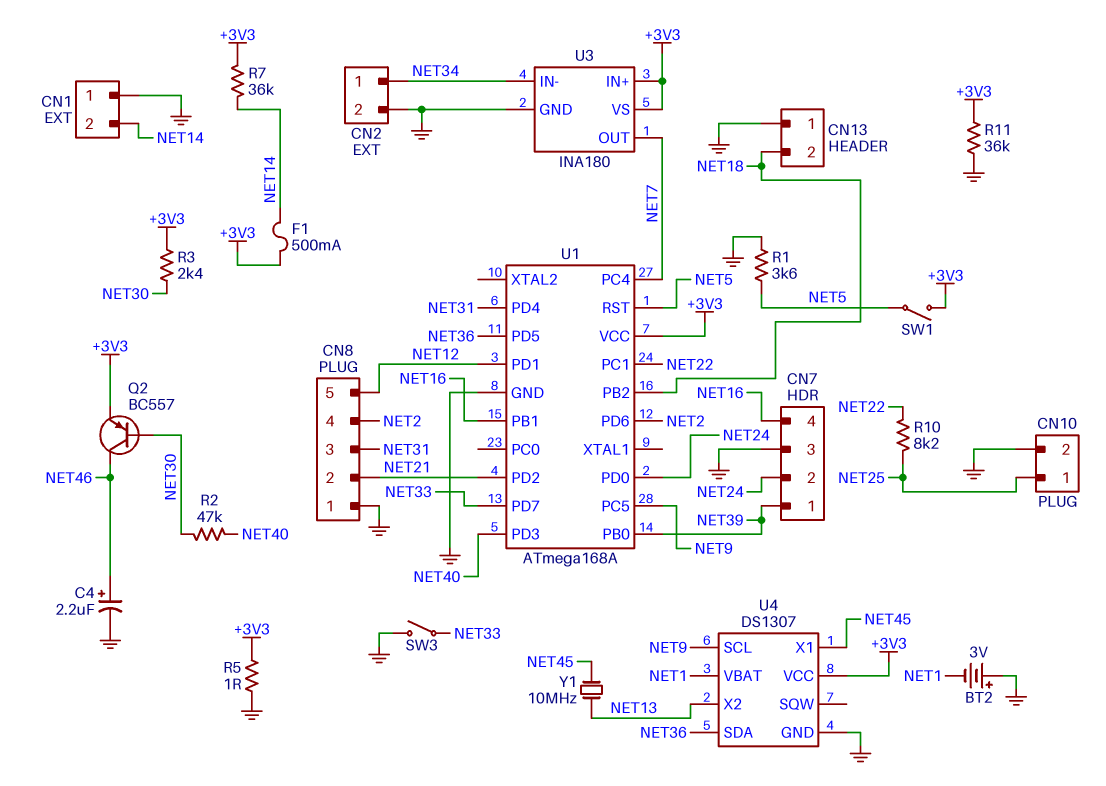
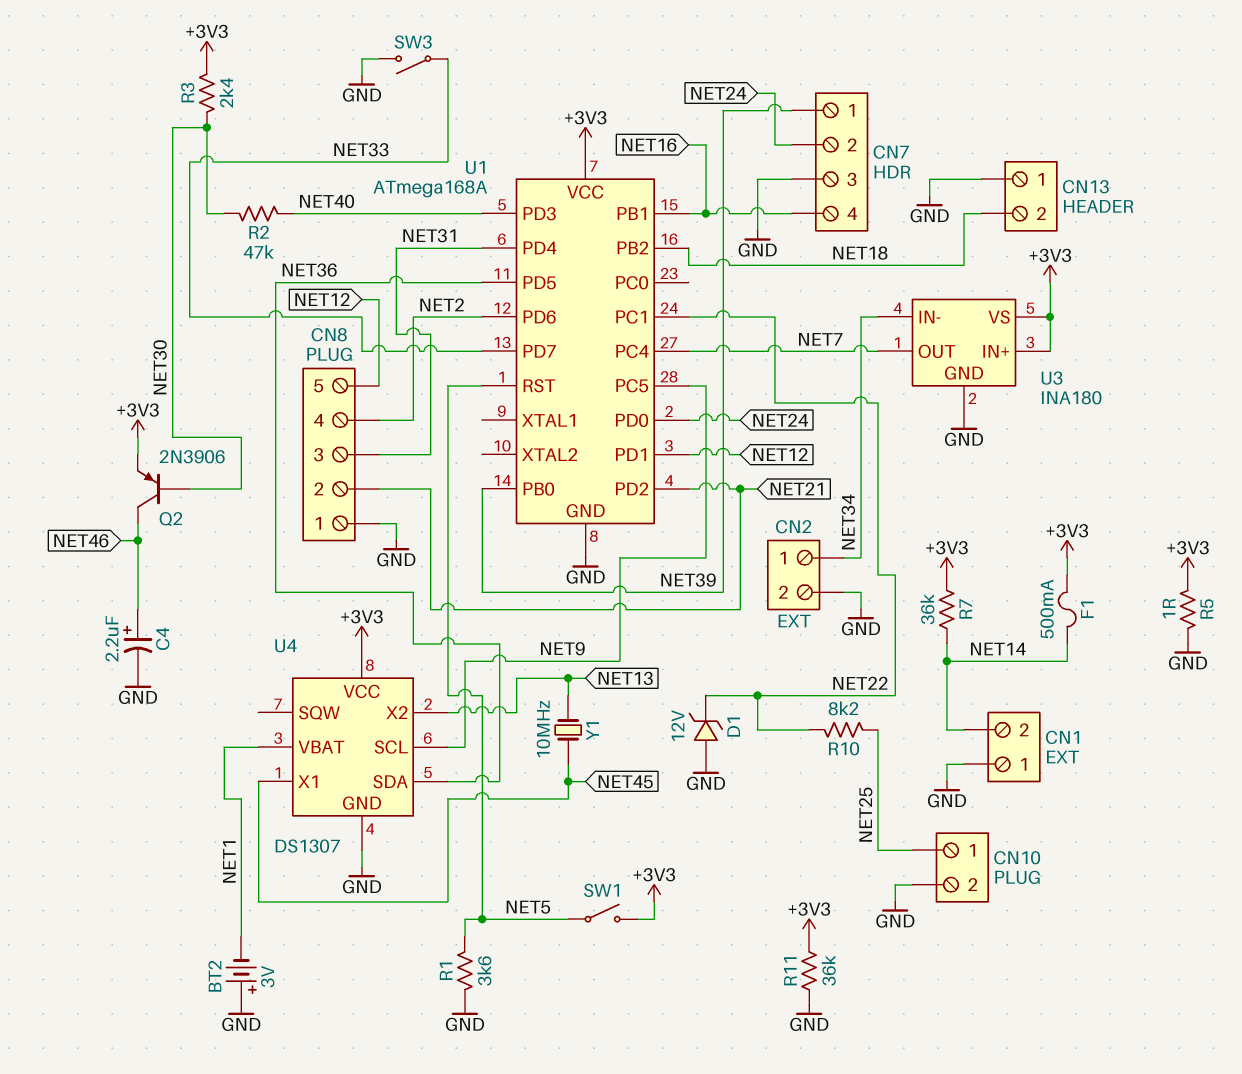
D1: none -> zener 12V (A GND, K NET22)
Q2: PNP BC557 (B NET30, C NET46, E +3V3) -> PNP 2N3906 (B NET30, C NET46, E +3V3)

